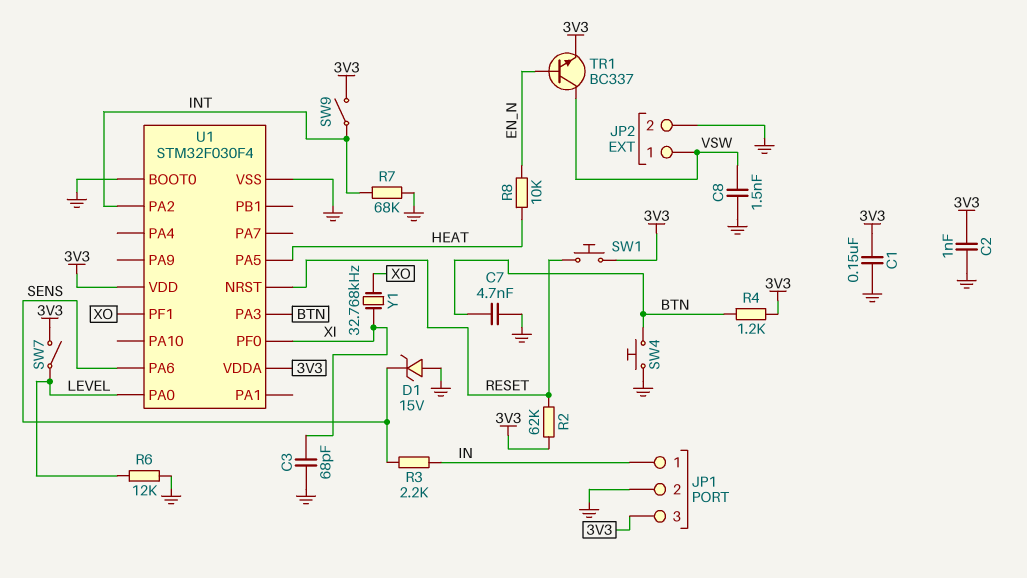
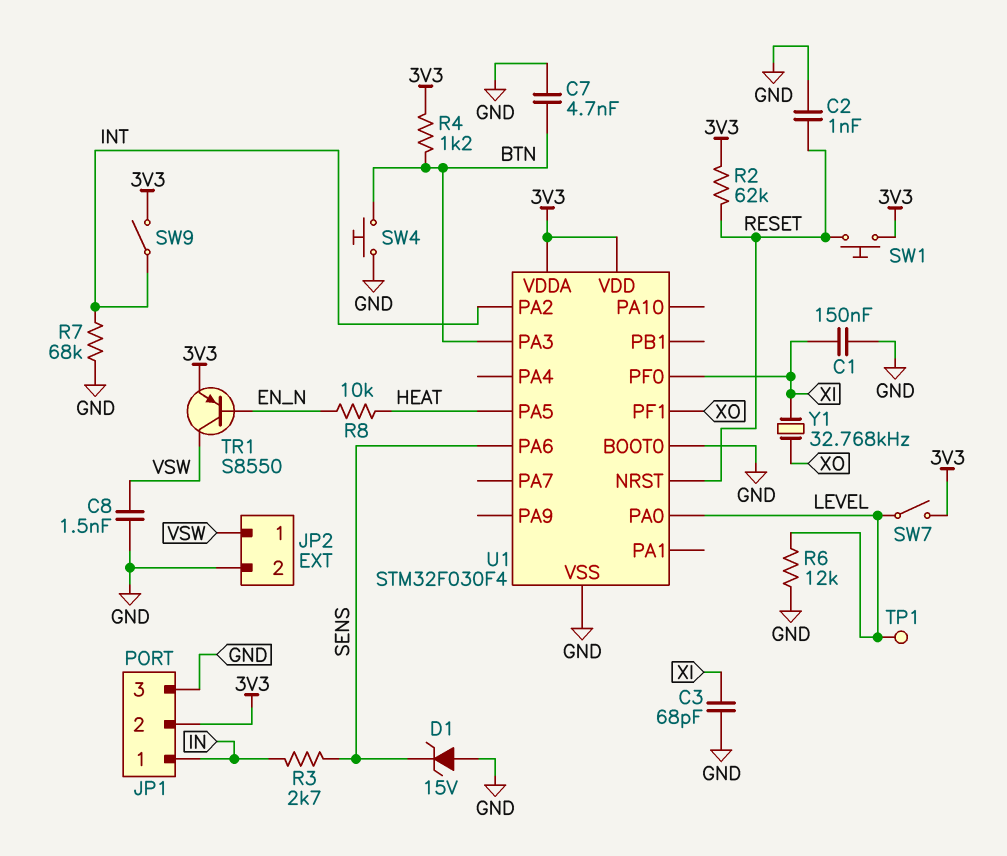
C1: 150nF (3V3, GND) -> 150nF (GND, XI)
C2: 1nF (3V3, GND) -> 1nF (GND, RESET)
JP1 pin 2: GND -> 3V3
JP1 pin 3: 3V3 -> GND
R3: 2.2k (IN, SENS) -> 2.7k (IN, SENS)
TP1: none -> test point (LEVEL)
TR1: NPN BC337 (B EN_N, C VSW, E 3V3) -> PNP S8550 (B EN_N, C VSW, E 3V3)

